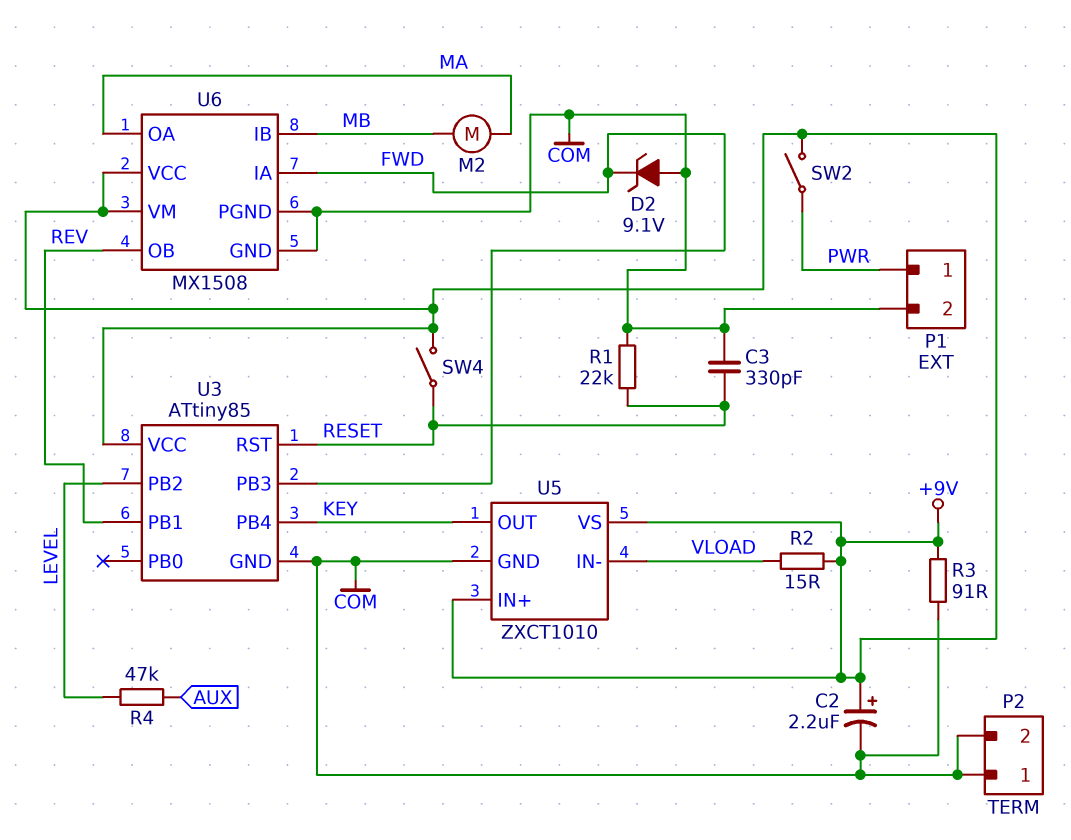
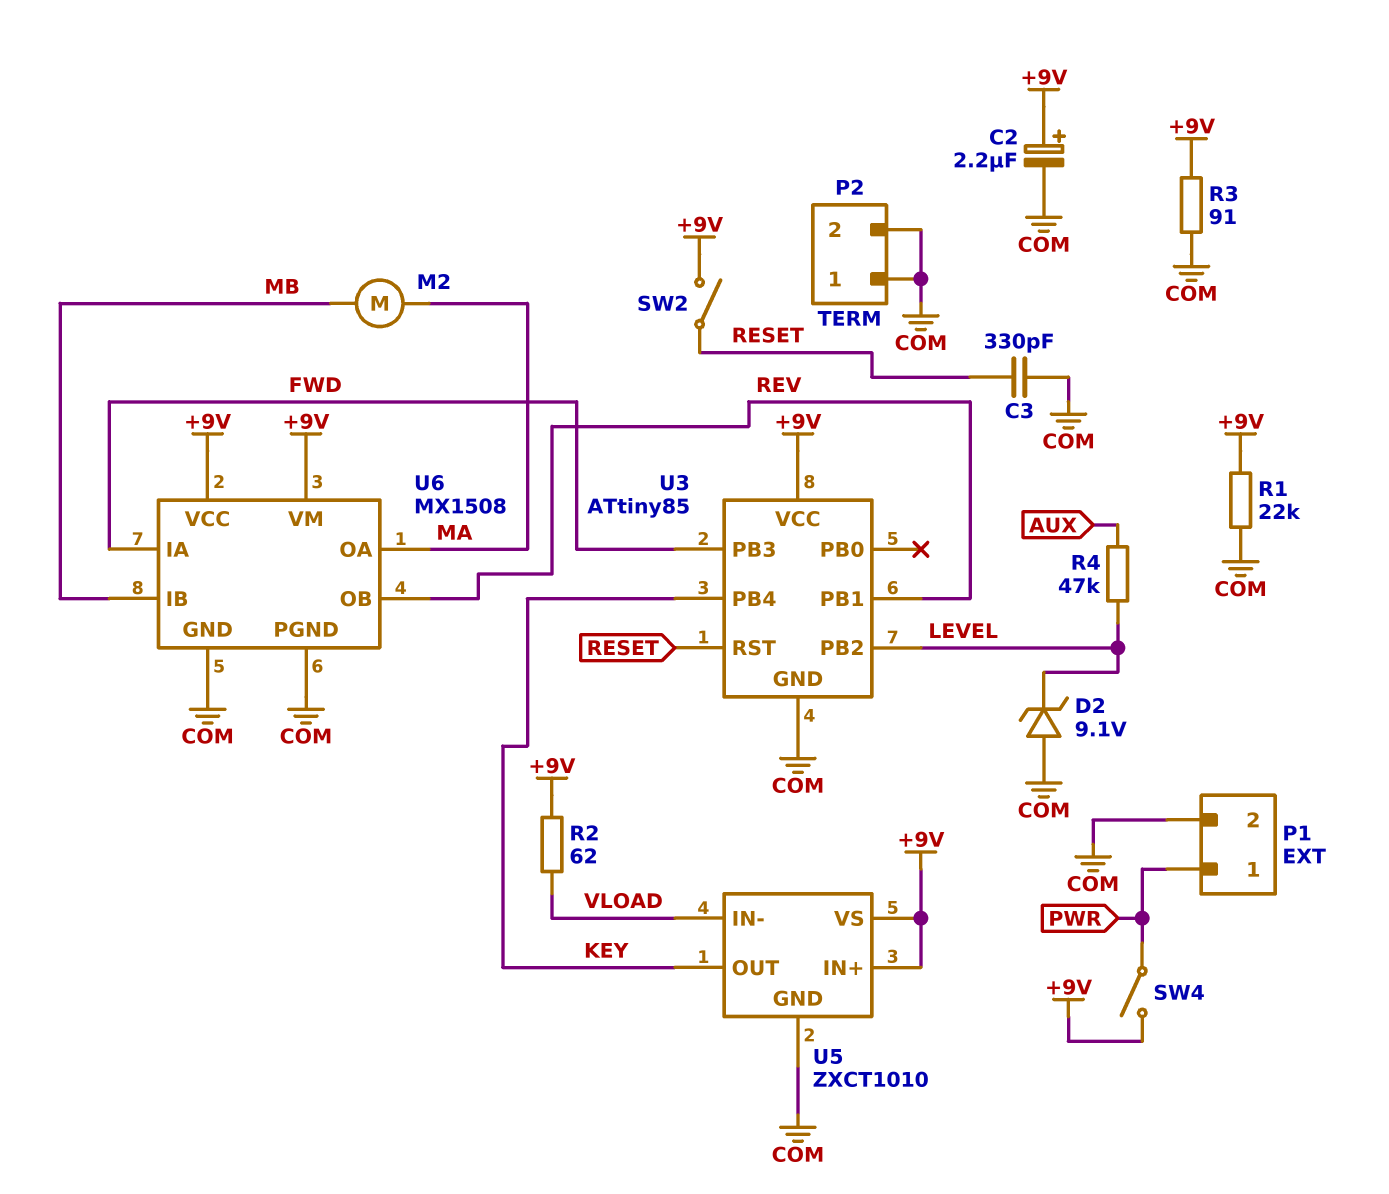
D2: zener 9.1V (A COM, K FWD) -> zener 9.1V (A COM, K LEVEL)
R1: 22k (COM, RESET) -> 22k (+9V, COM)
R2: 15 (+9V, VLOAD) -> 62 (+9V, VLOAD)
SW2: switch (+9V, PWR) -> switch (+9V, RESET)
SW4: switch (+9V, RESET) -> switch (+9V, PWR)

